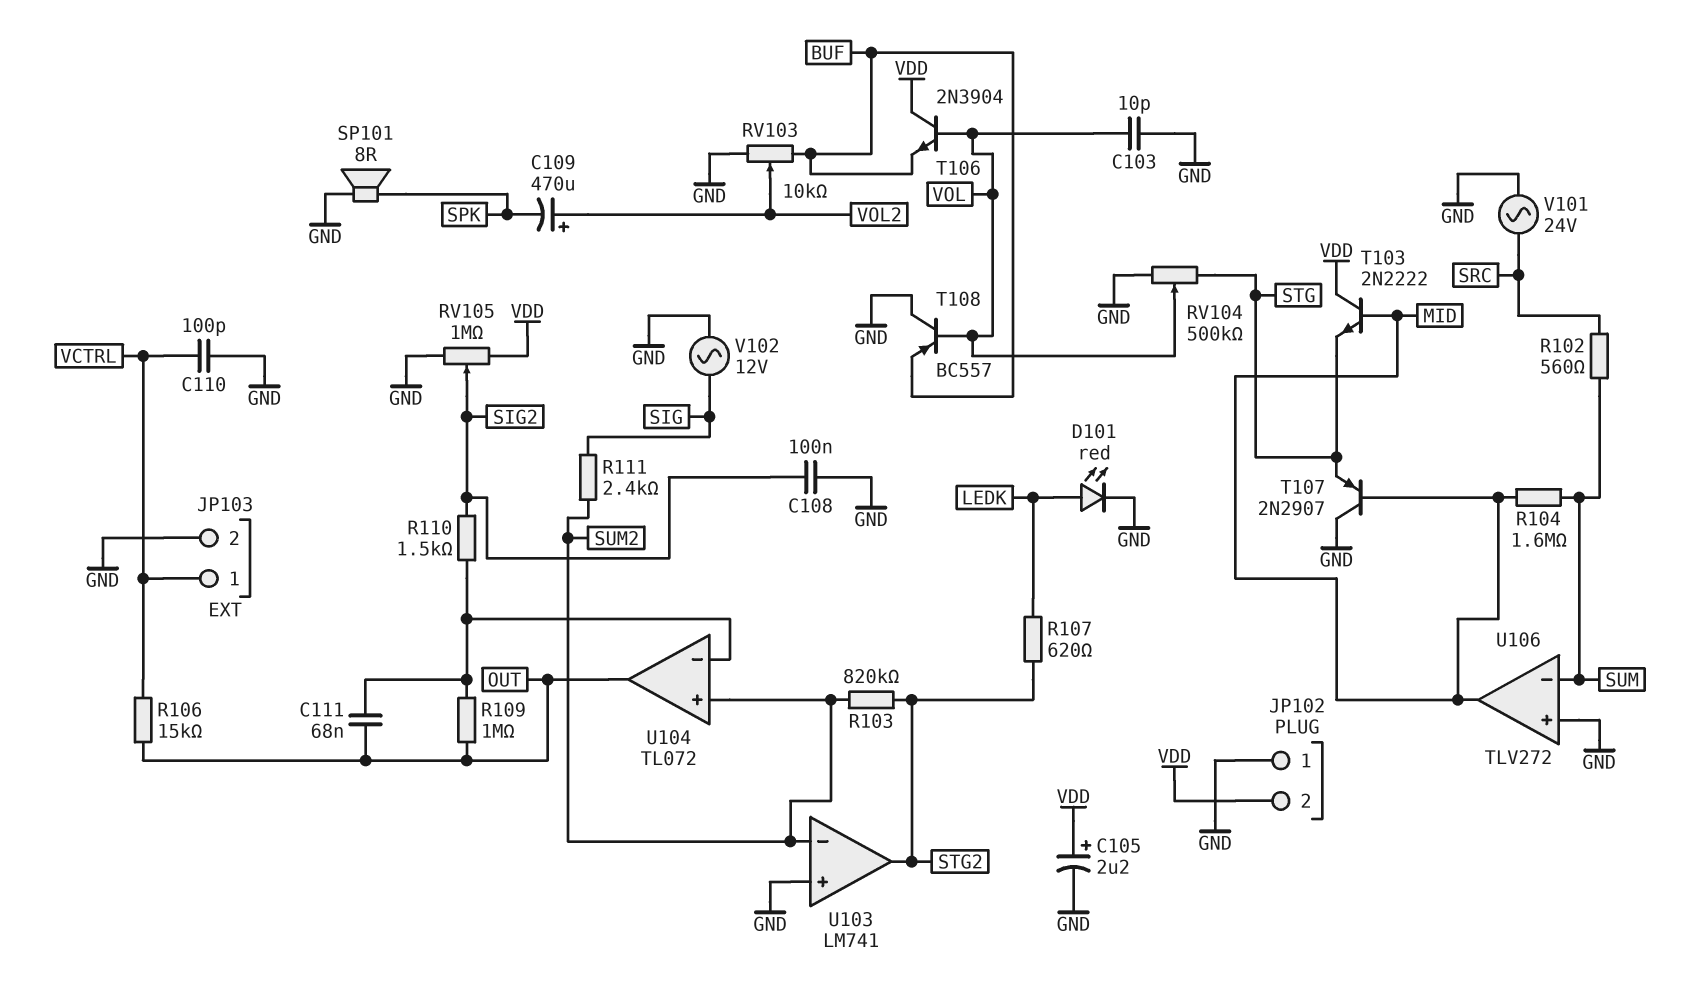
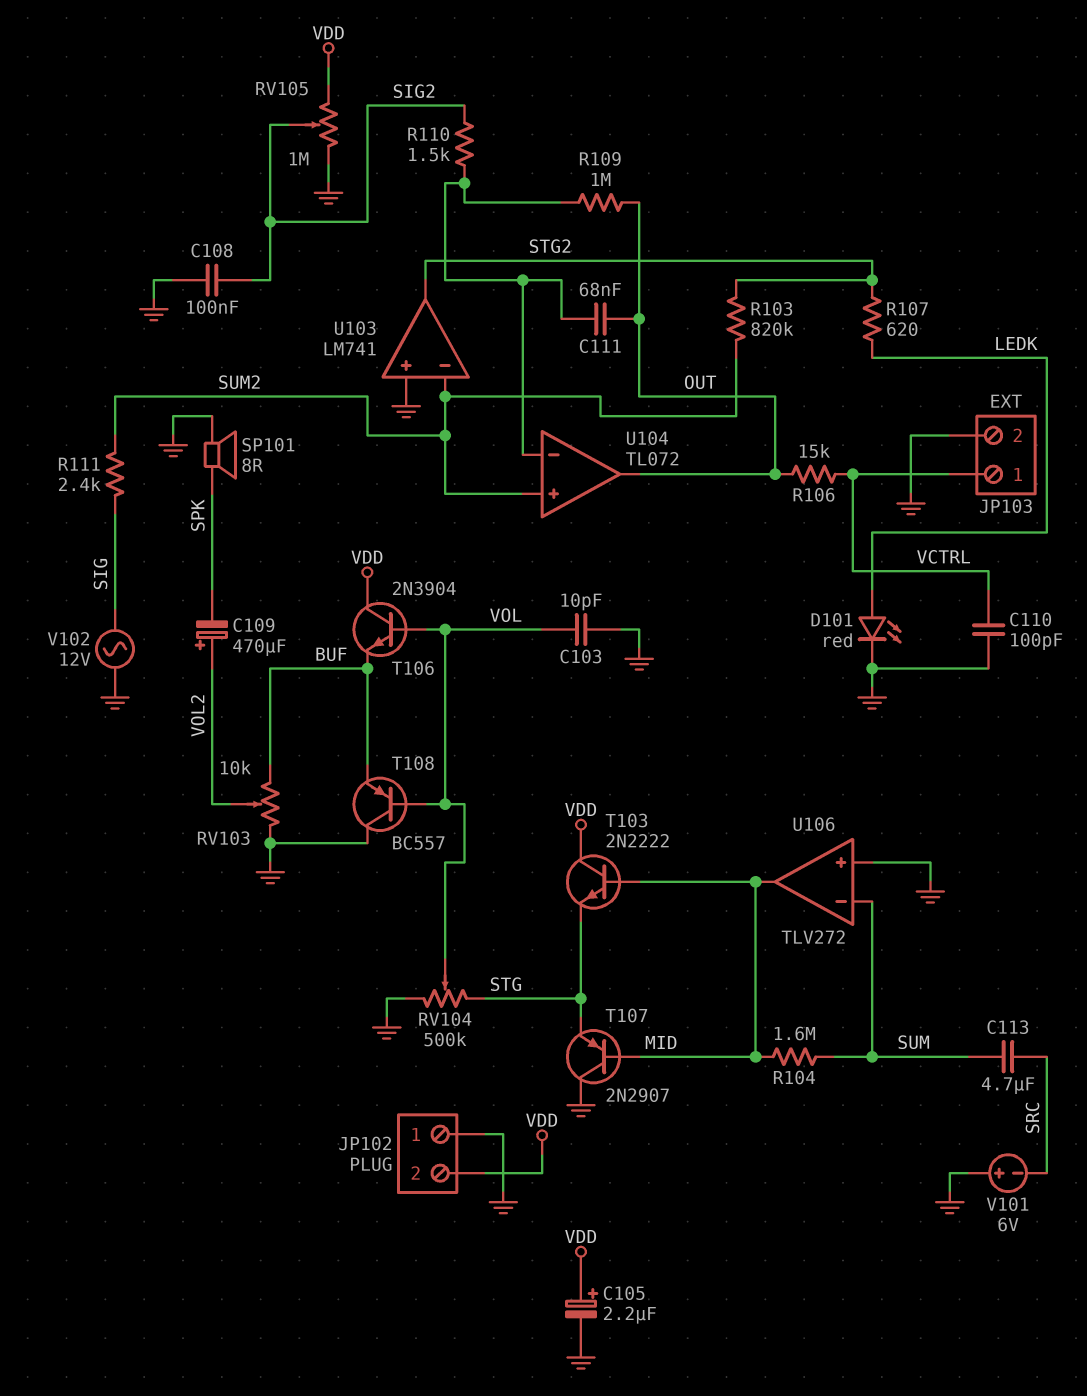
C113: none -> 4.7uF (SRC, SUM)
R102: 560 (SRC, SUM) -> none
V101: AC 24V (GND, SRC) -> 6V (plus GND, minus SRC)

